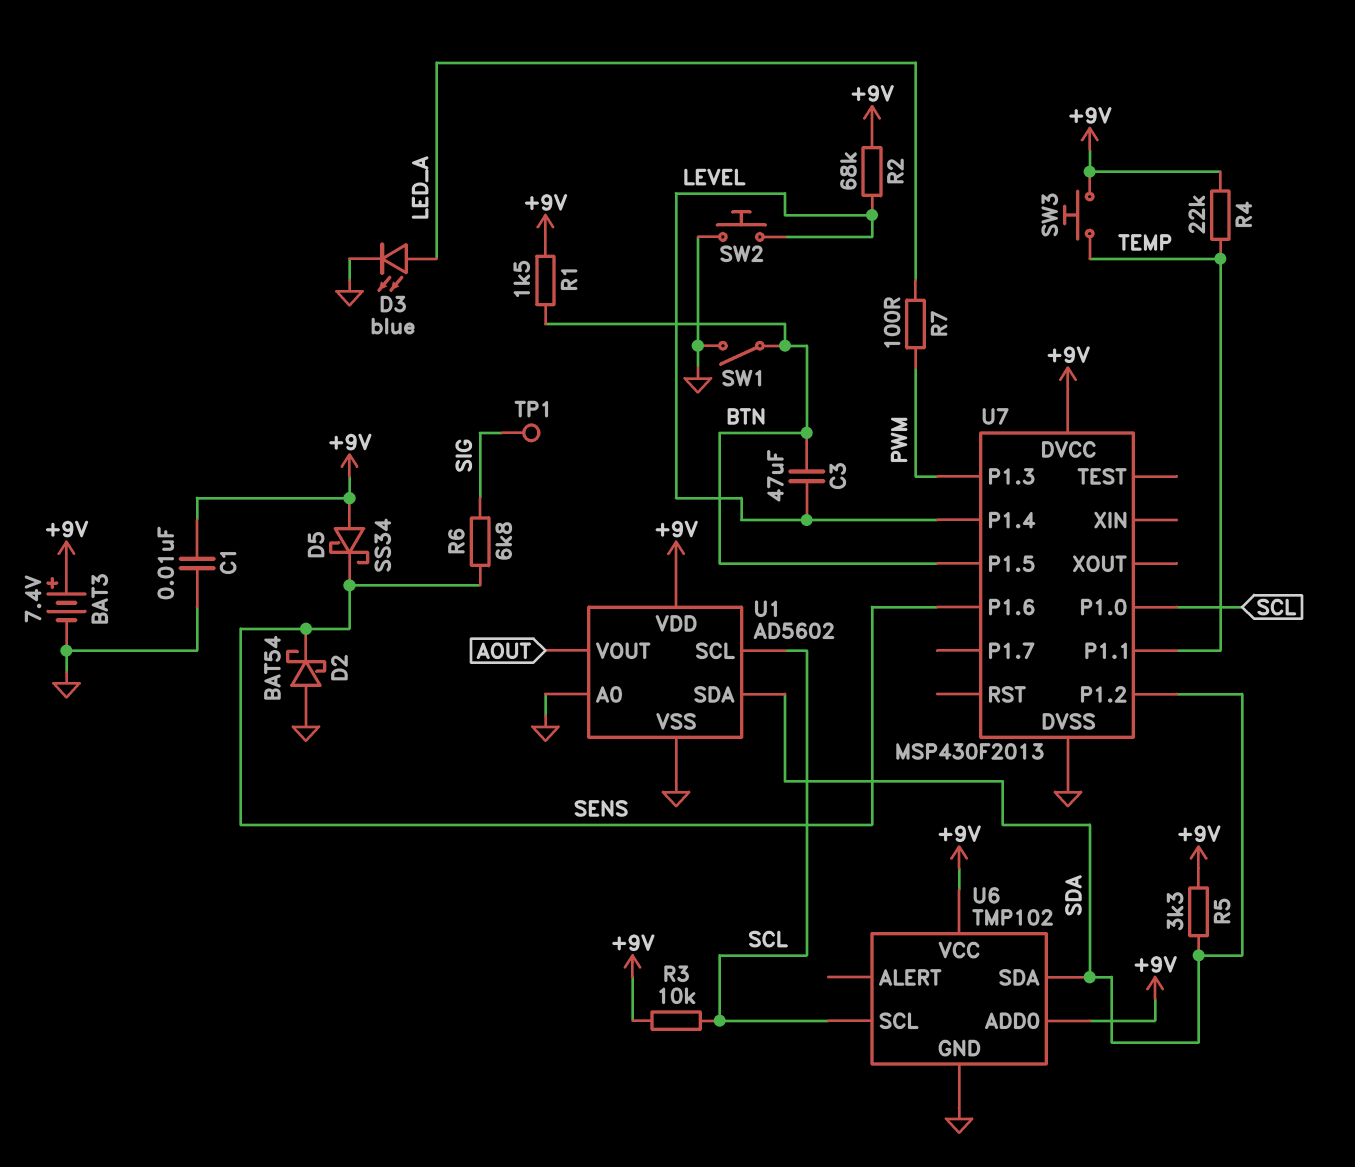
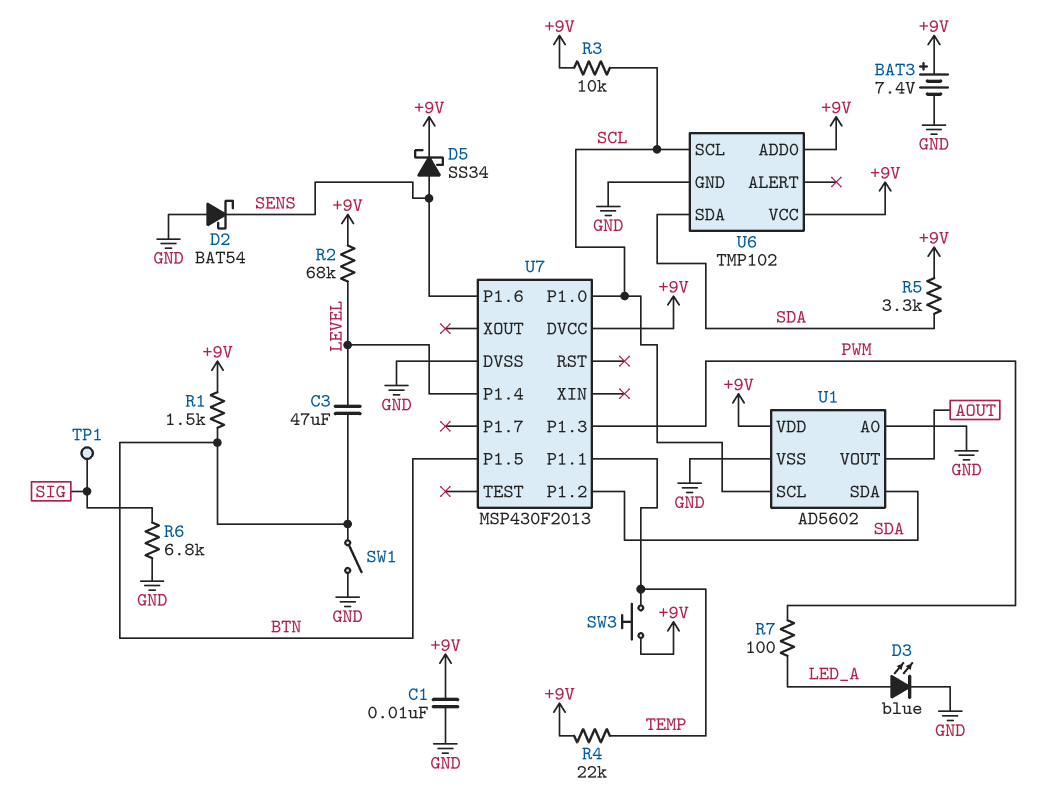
D5: schottky SS34 (A +9V, K SENS) -> schottky SS34 (A SENS, K +9V)
R6: 6.8k (SENS, SIG) -> 6.8k (GND, SIG)
SW2: button (GND, LEVEL) -> none

